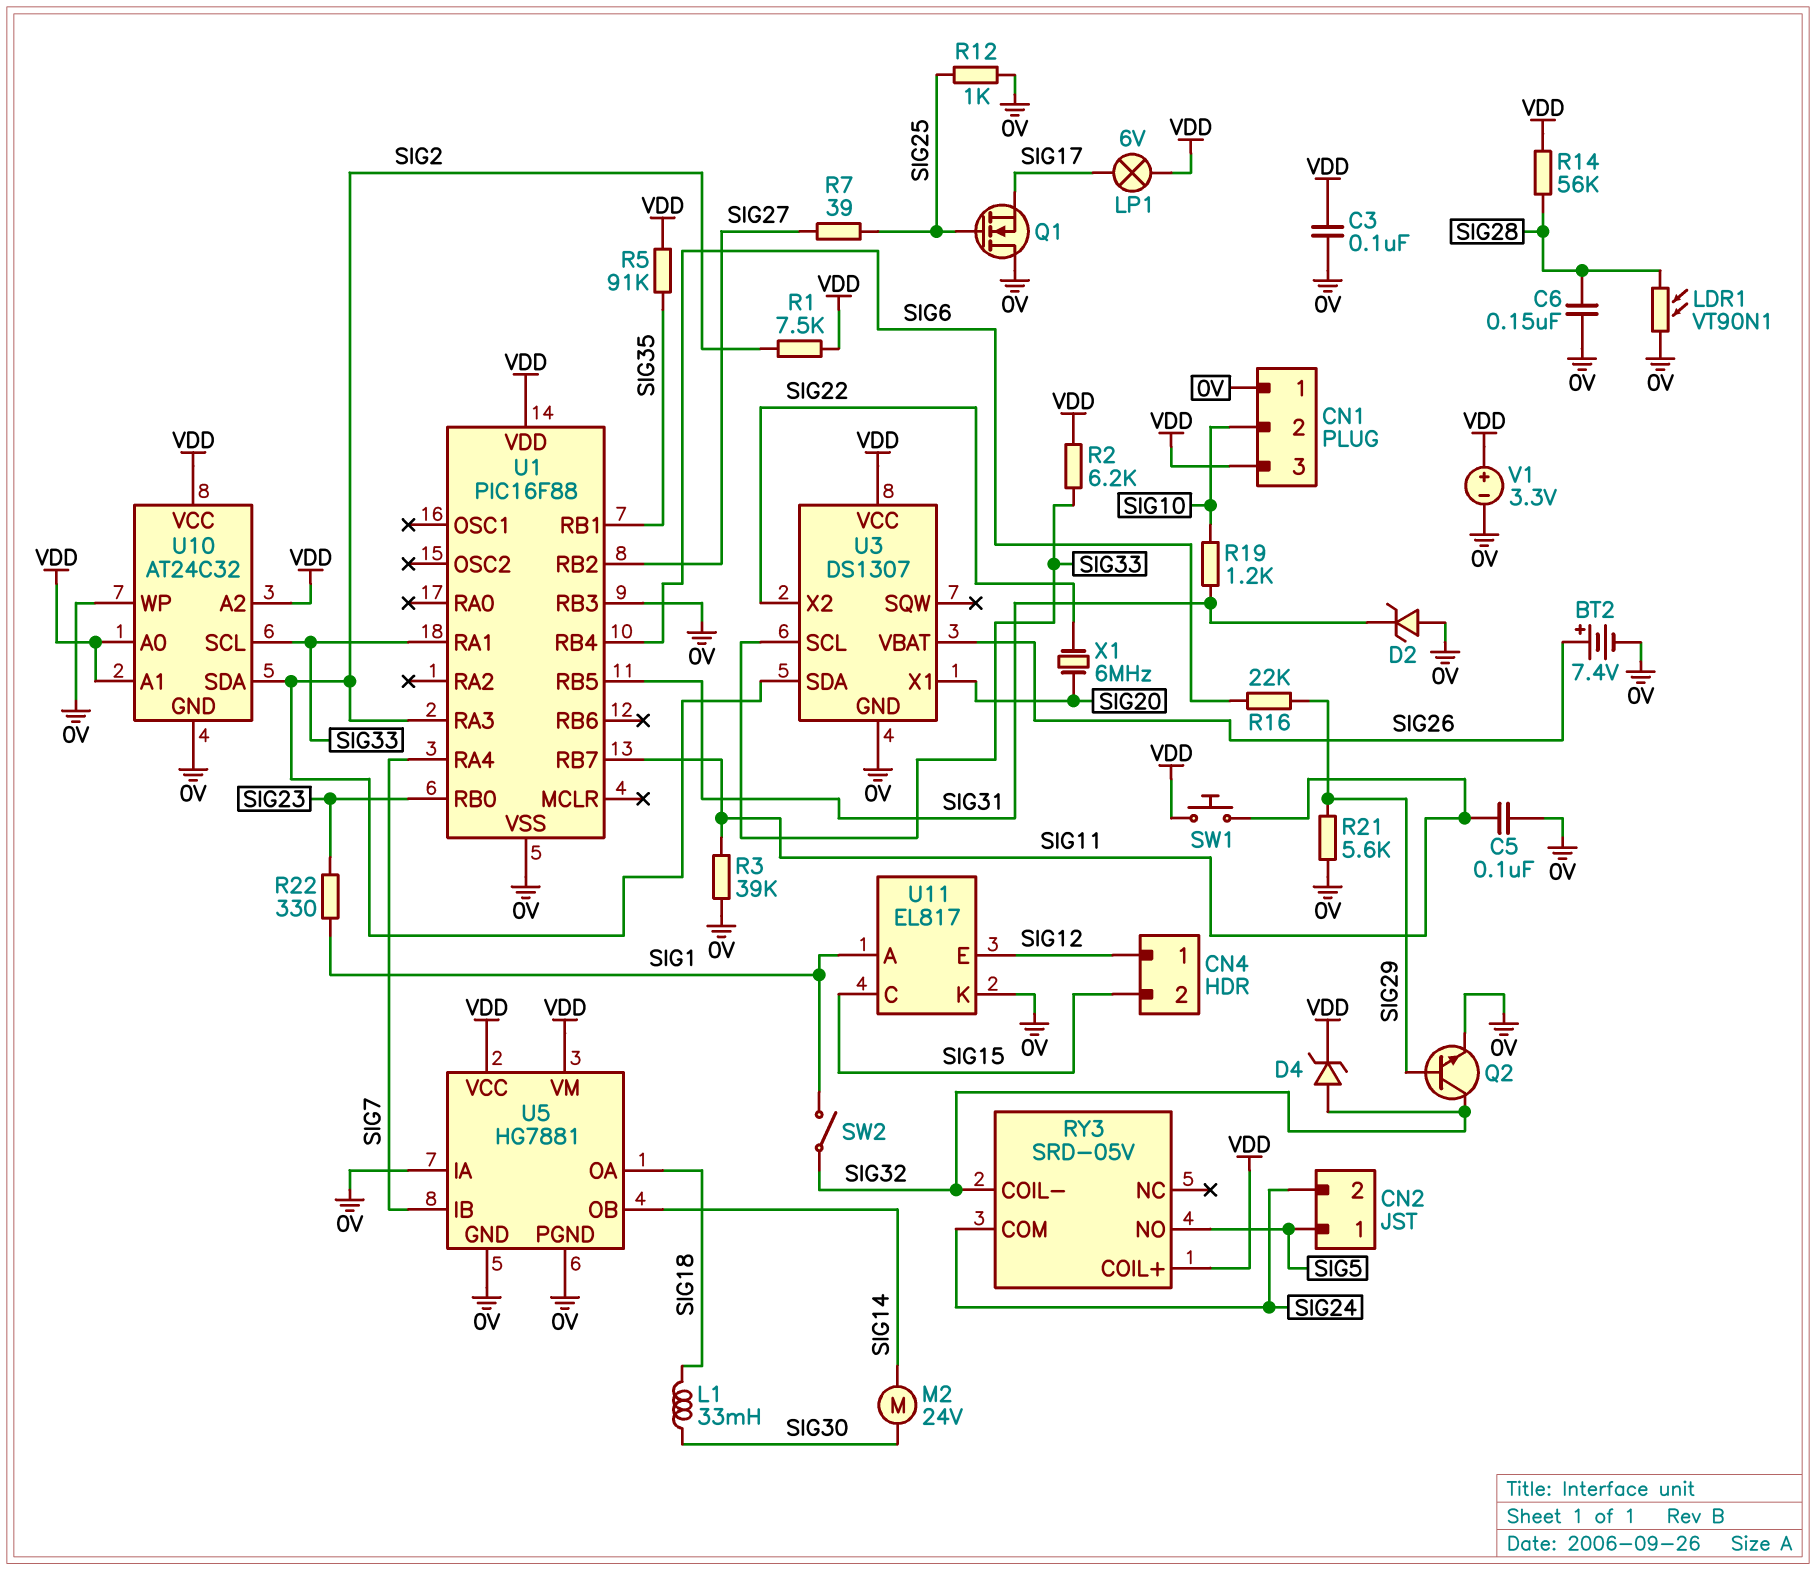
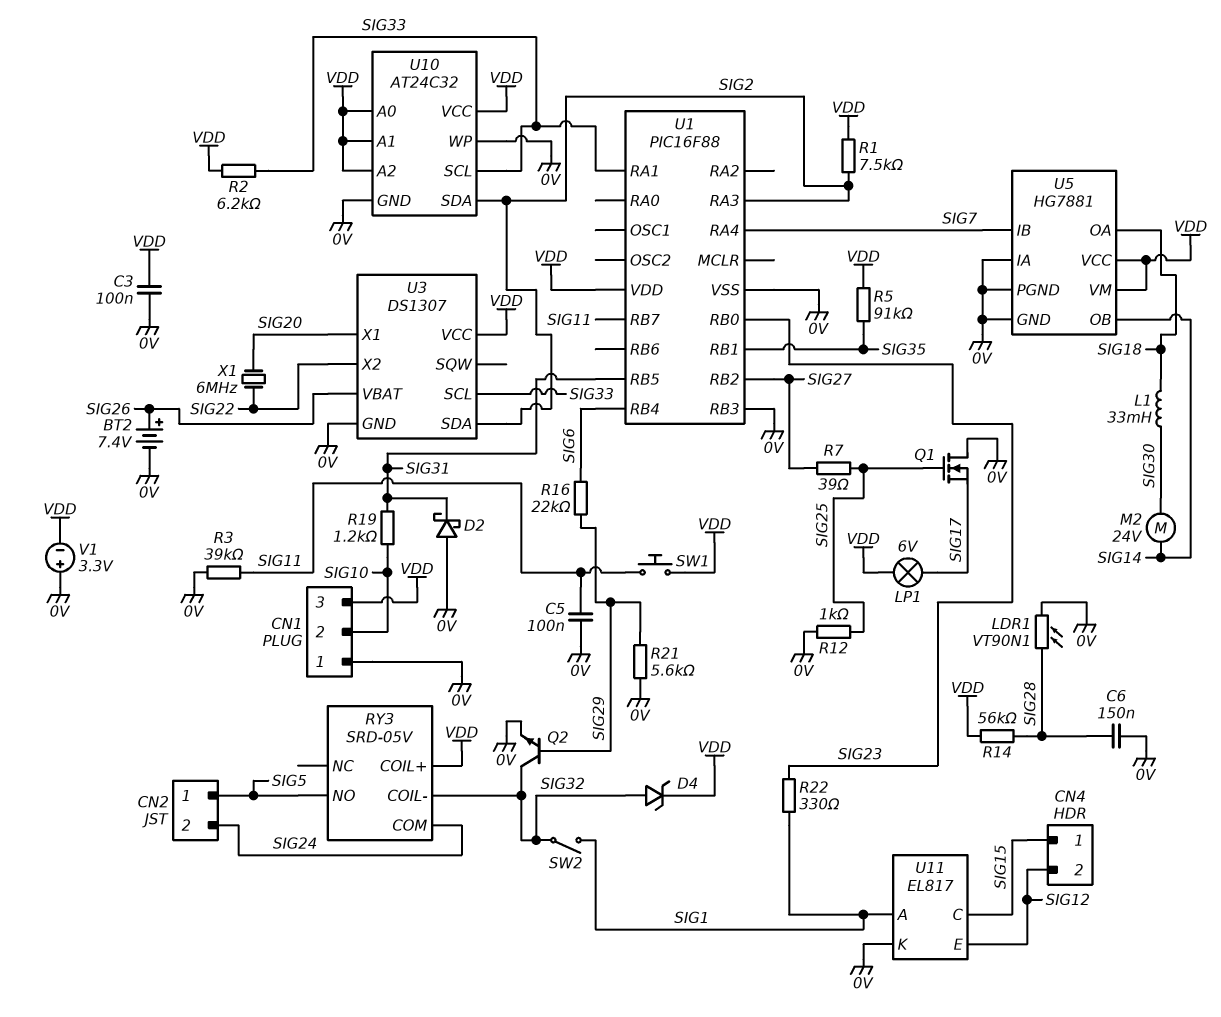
CN4 pin 1: SIG12 -> SIG15
CN4 pin 2: SIG15 -> SIG12
D2: zener (A 0V, K SIG31) -> schottky (A 0V, K SIG31)
V1: 3.3V (plus VDD, minus 0V) -> 3.3V (plus 0V, minus VDD)

